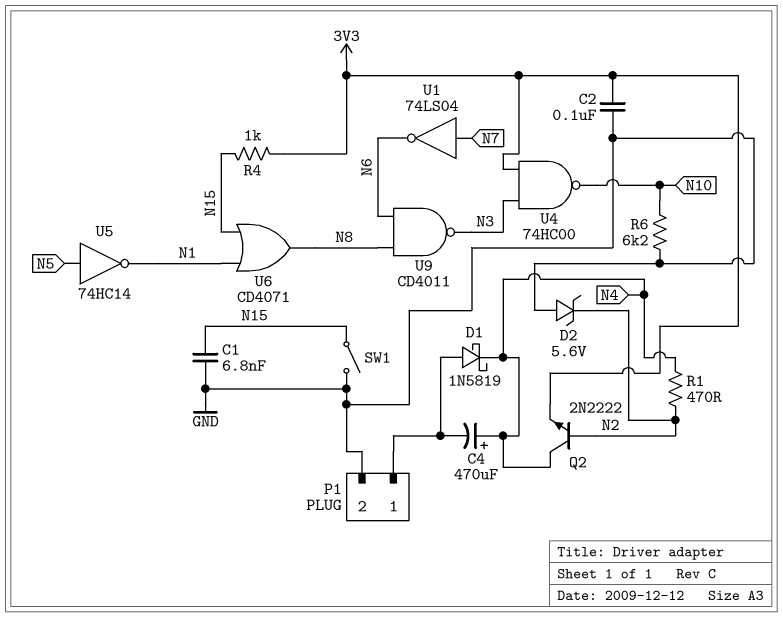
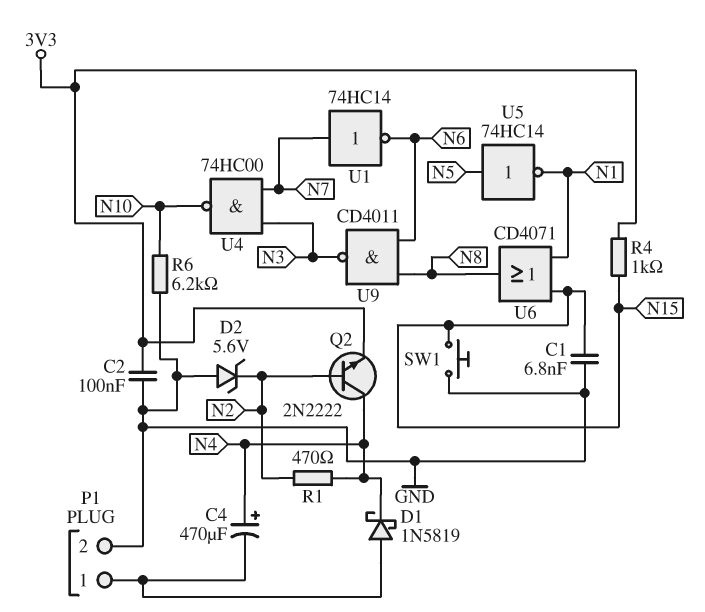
SW1: switch (GND, N15) -> button (GND, N15)
U1: NOT 74LS04 (in N7, out N6) -> NOT 74HC14 (in N7, out N6)
U4: NAND 74HC00 (in 3V3, in N3, out N10) -> NAND 74HC00 (in N3, in N7, out N10)

